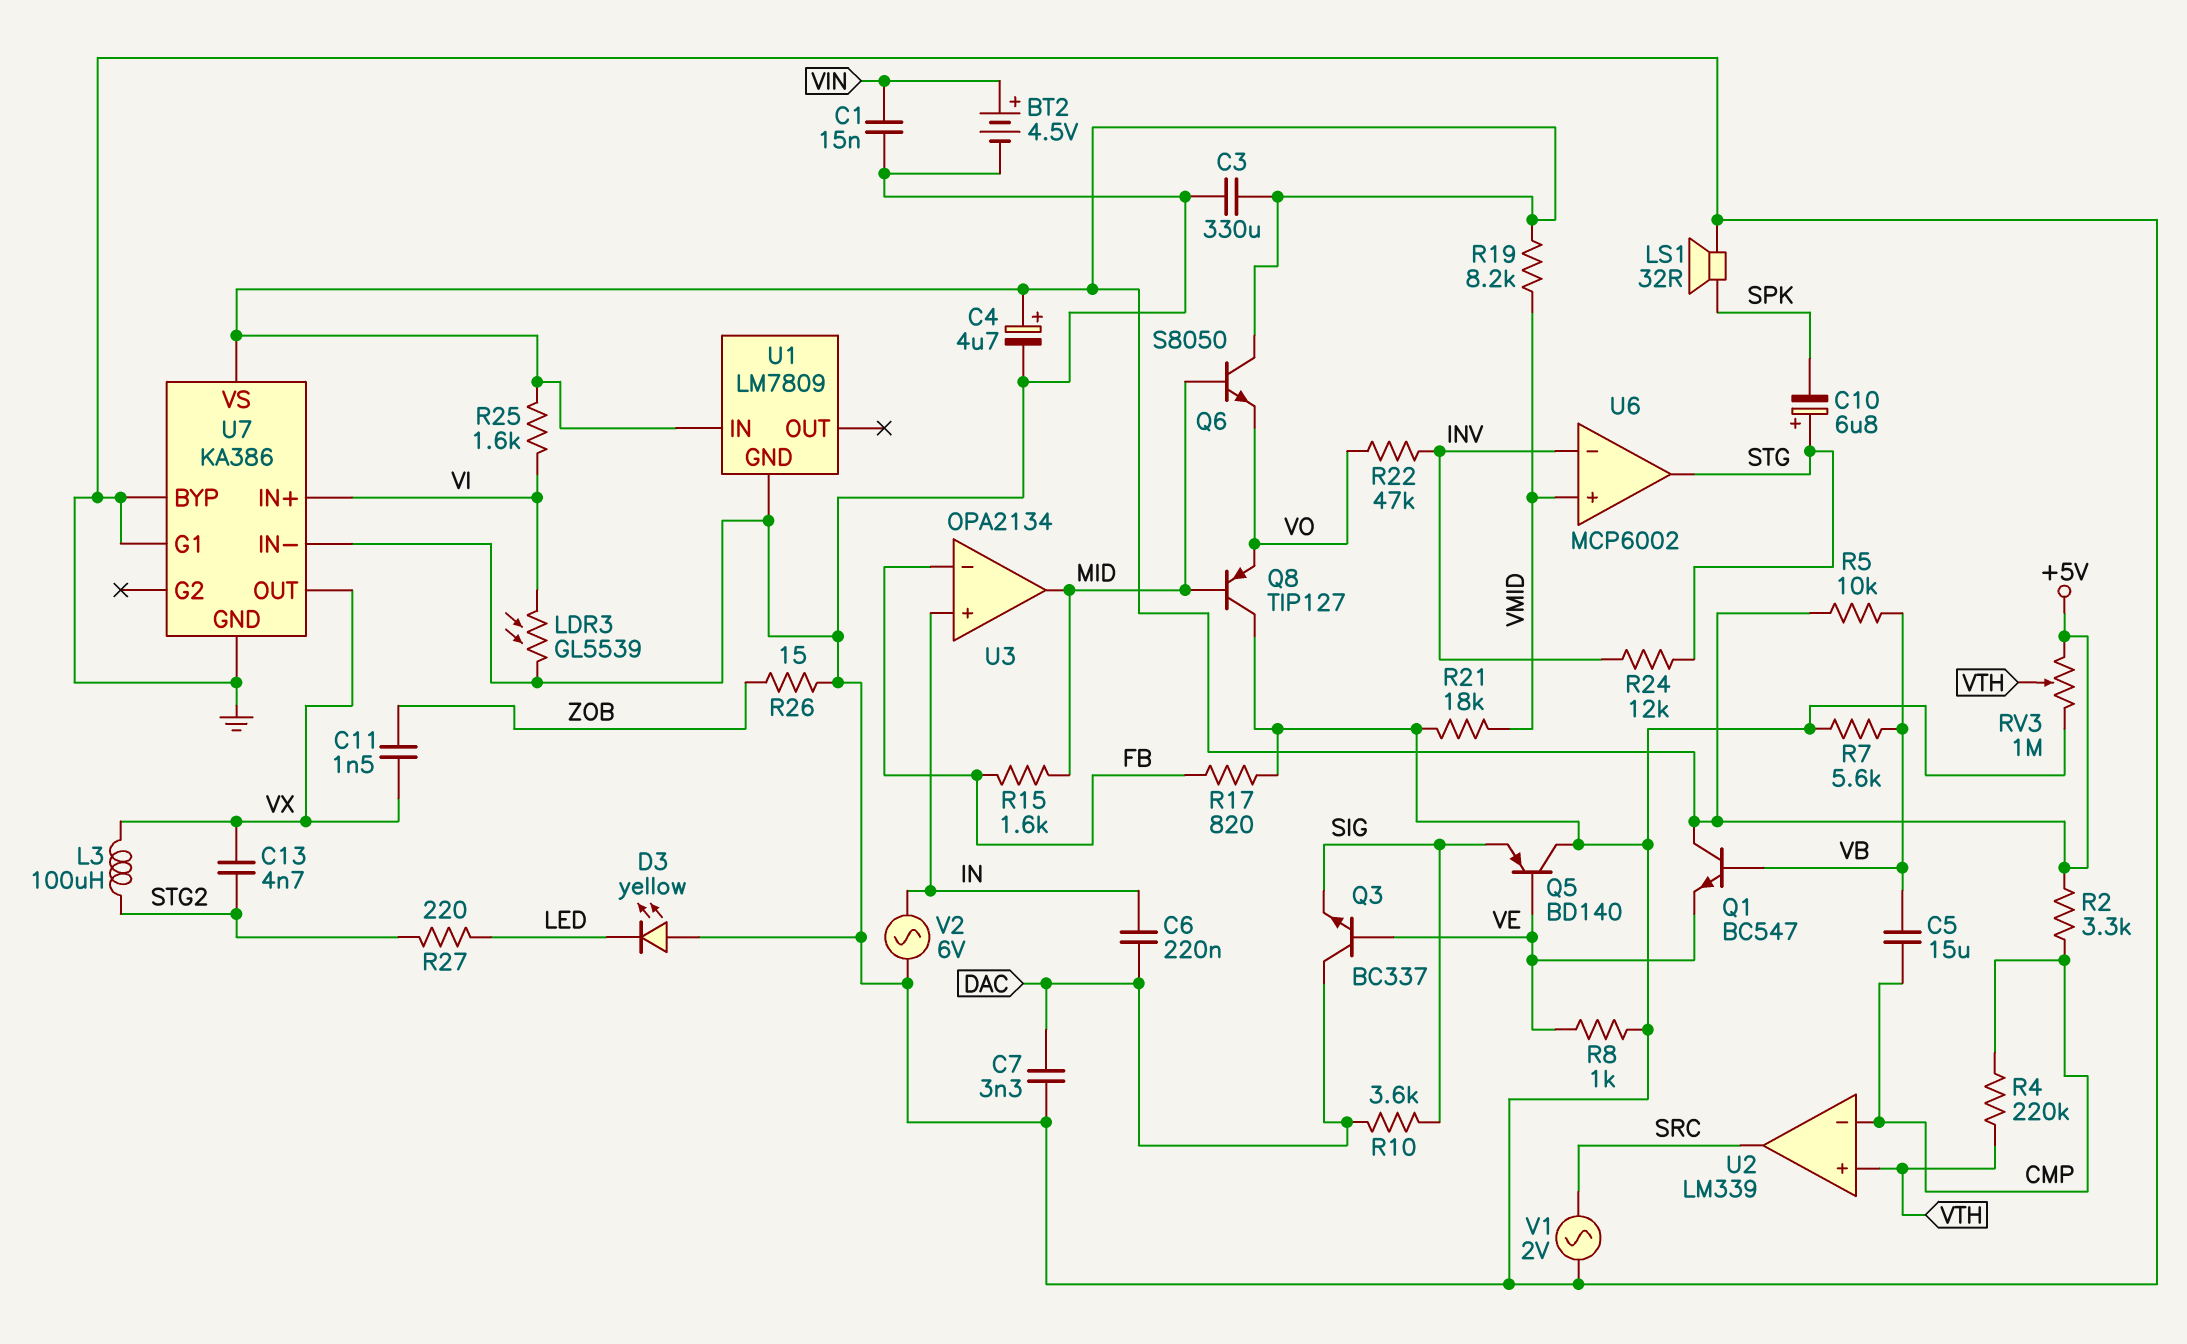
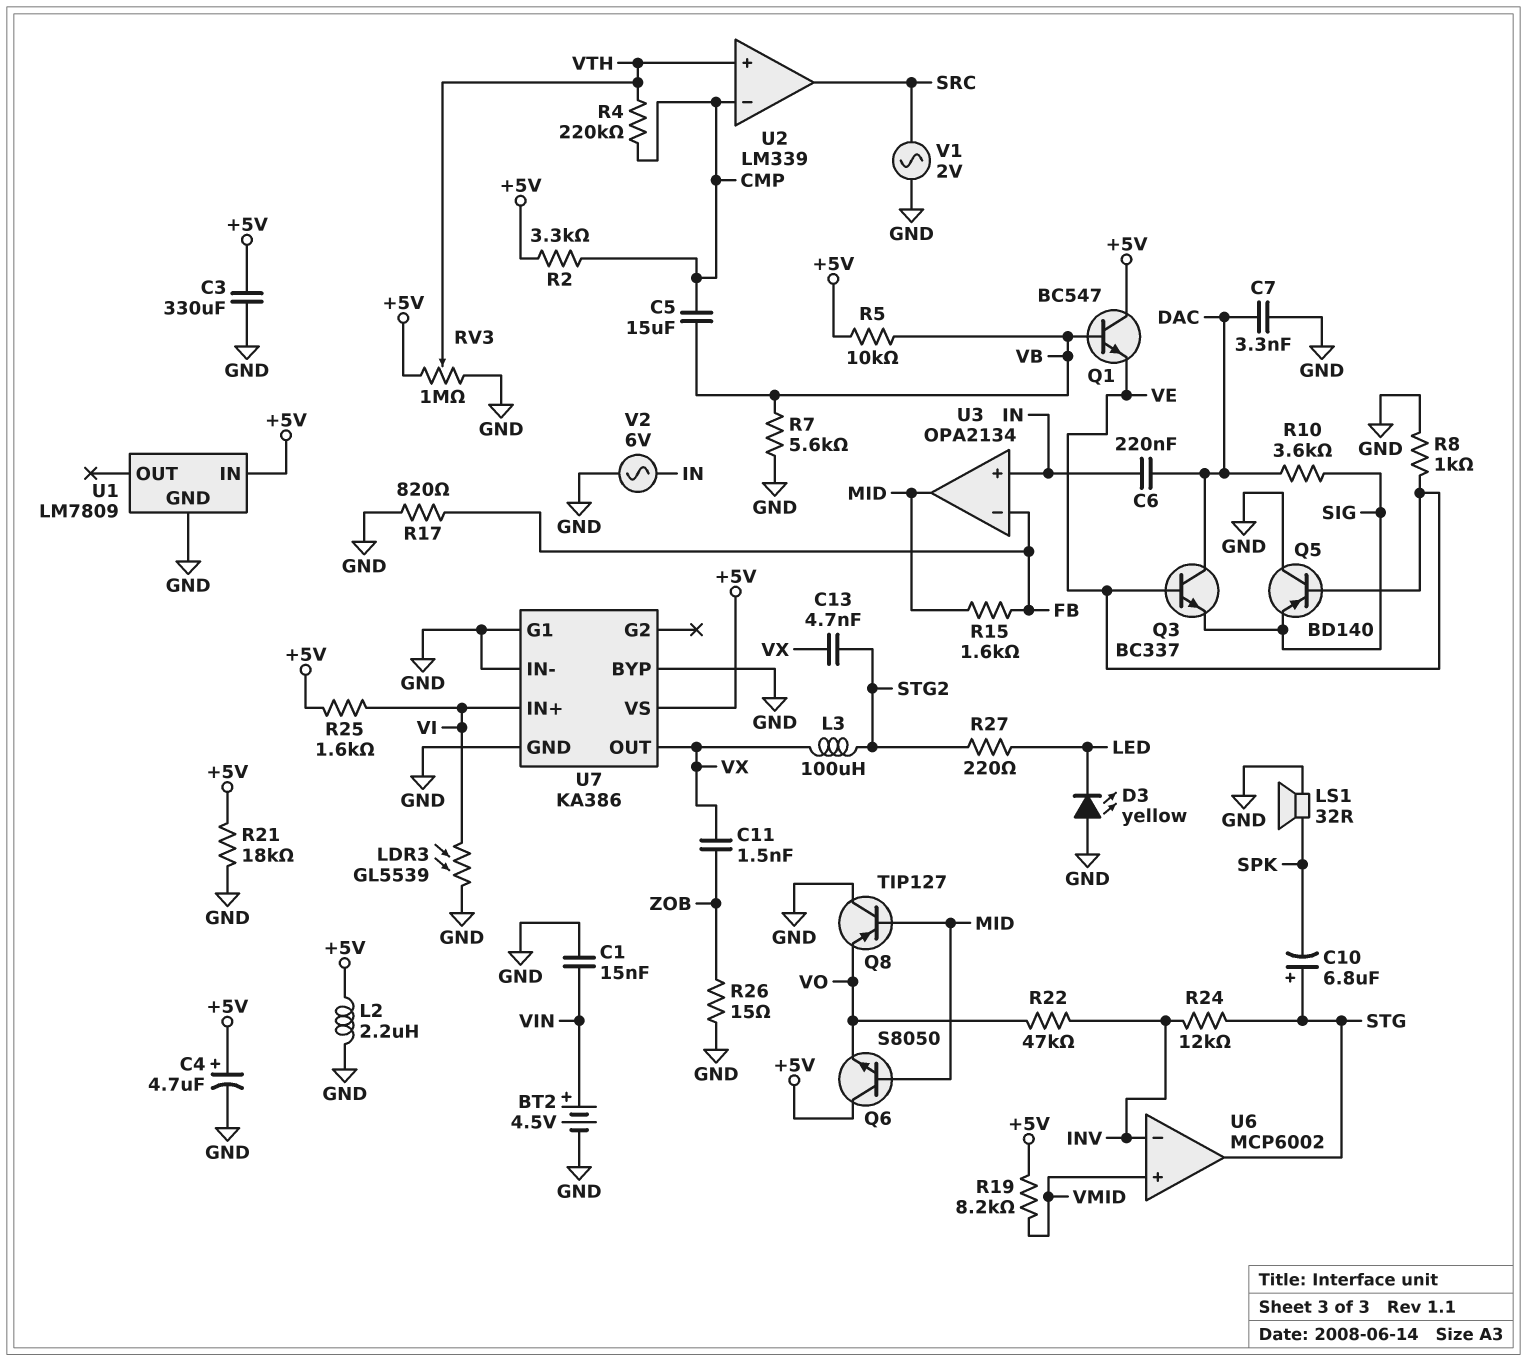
L2: none -> 2.2uH (+5V, GND)
R21: 18k (GND, VMID) -> 18k (+5V, GND)

